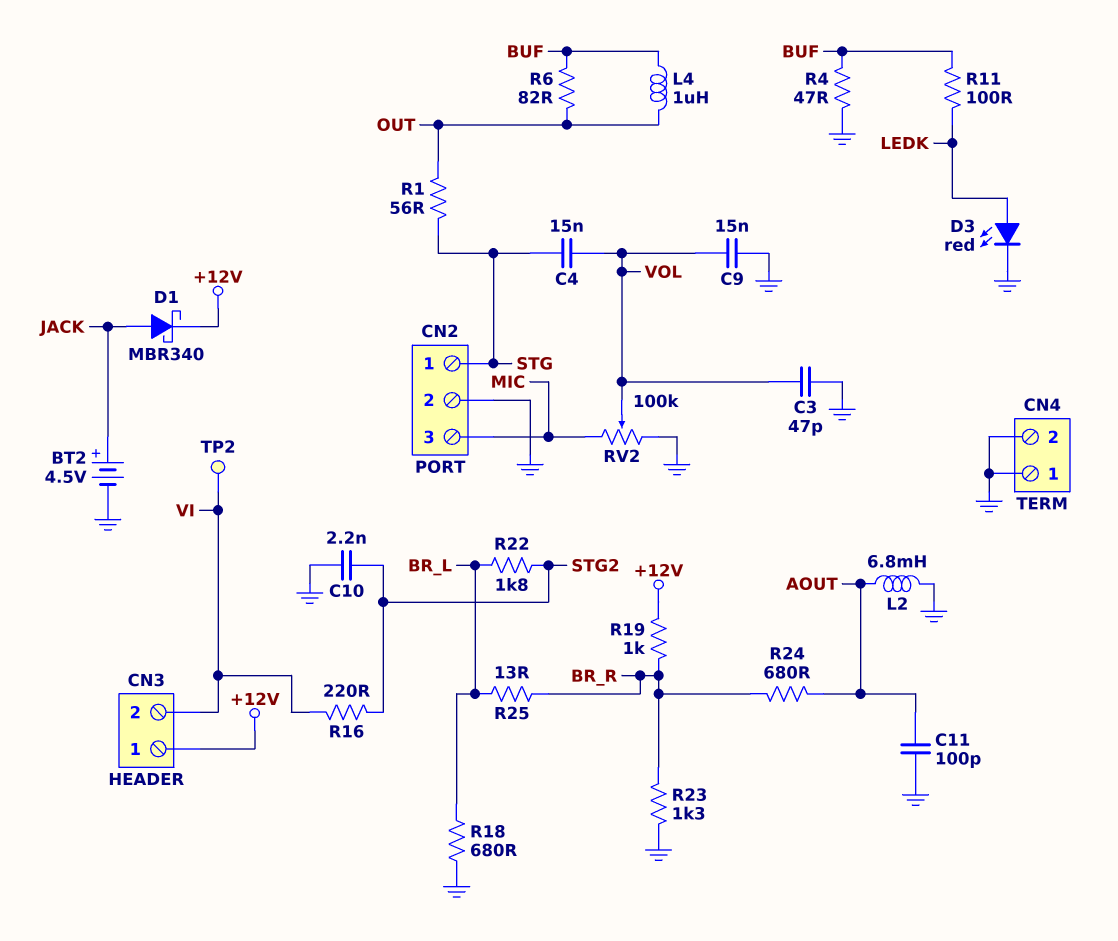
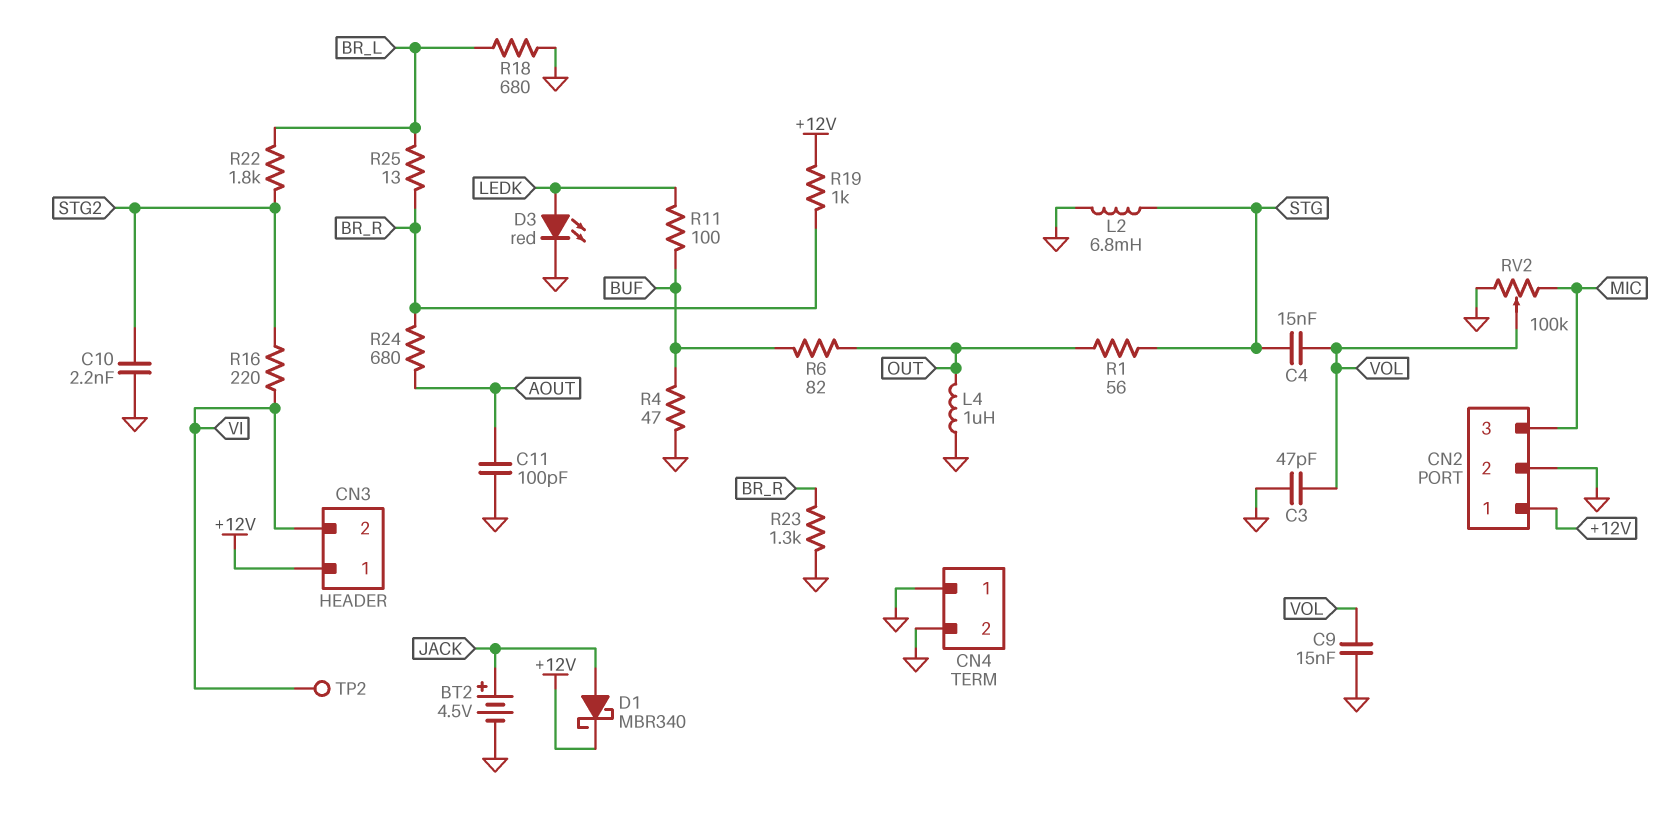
CN2 pin 1: STG -> +12V
L2: 6.8mH (AOUT, GND) -> 6.8mH (GND, STG)
L4: 1uH (BUF, OUT) -> 1uH (GND, OUT)

